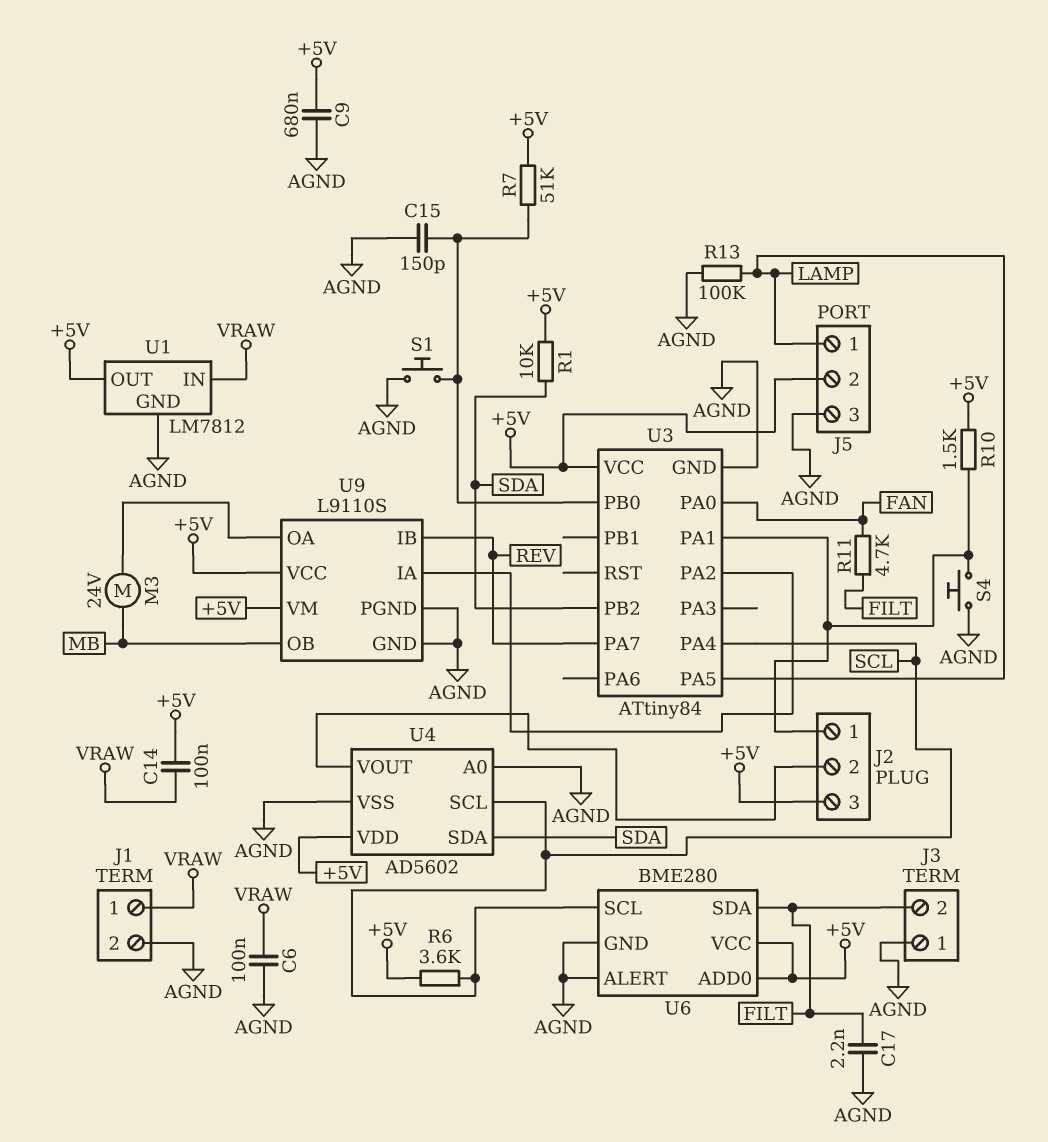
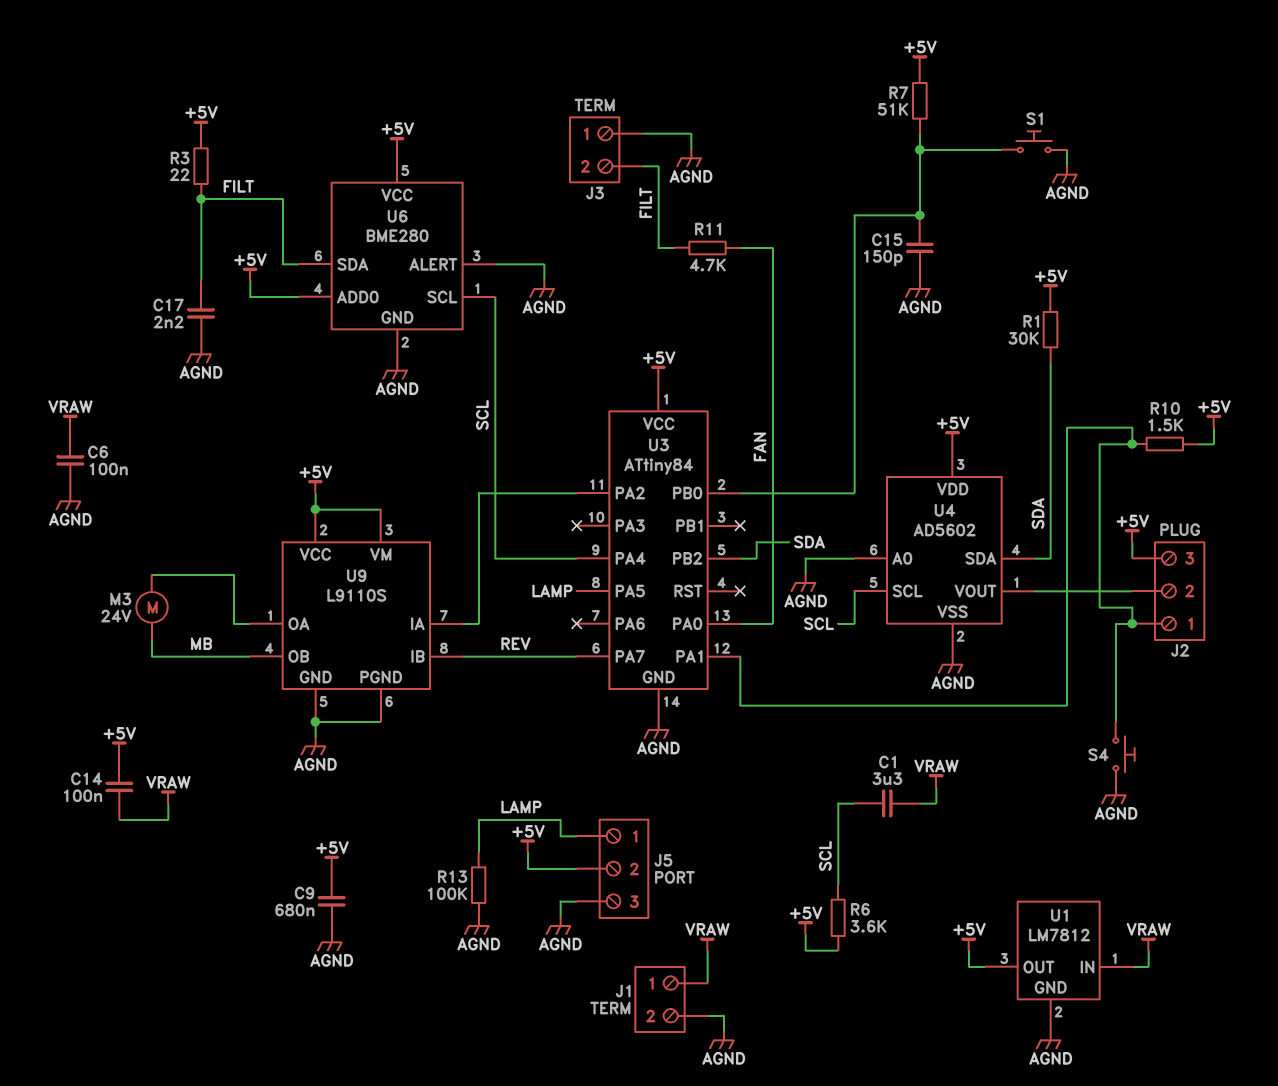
C1: none -> 3.3uF (SCL, VRAW)
R1: 10k (+5V, SDA) -> 30k (+5V, SDA)
R3: none -> 22 (+5V, FILT)

